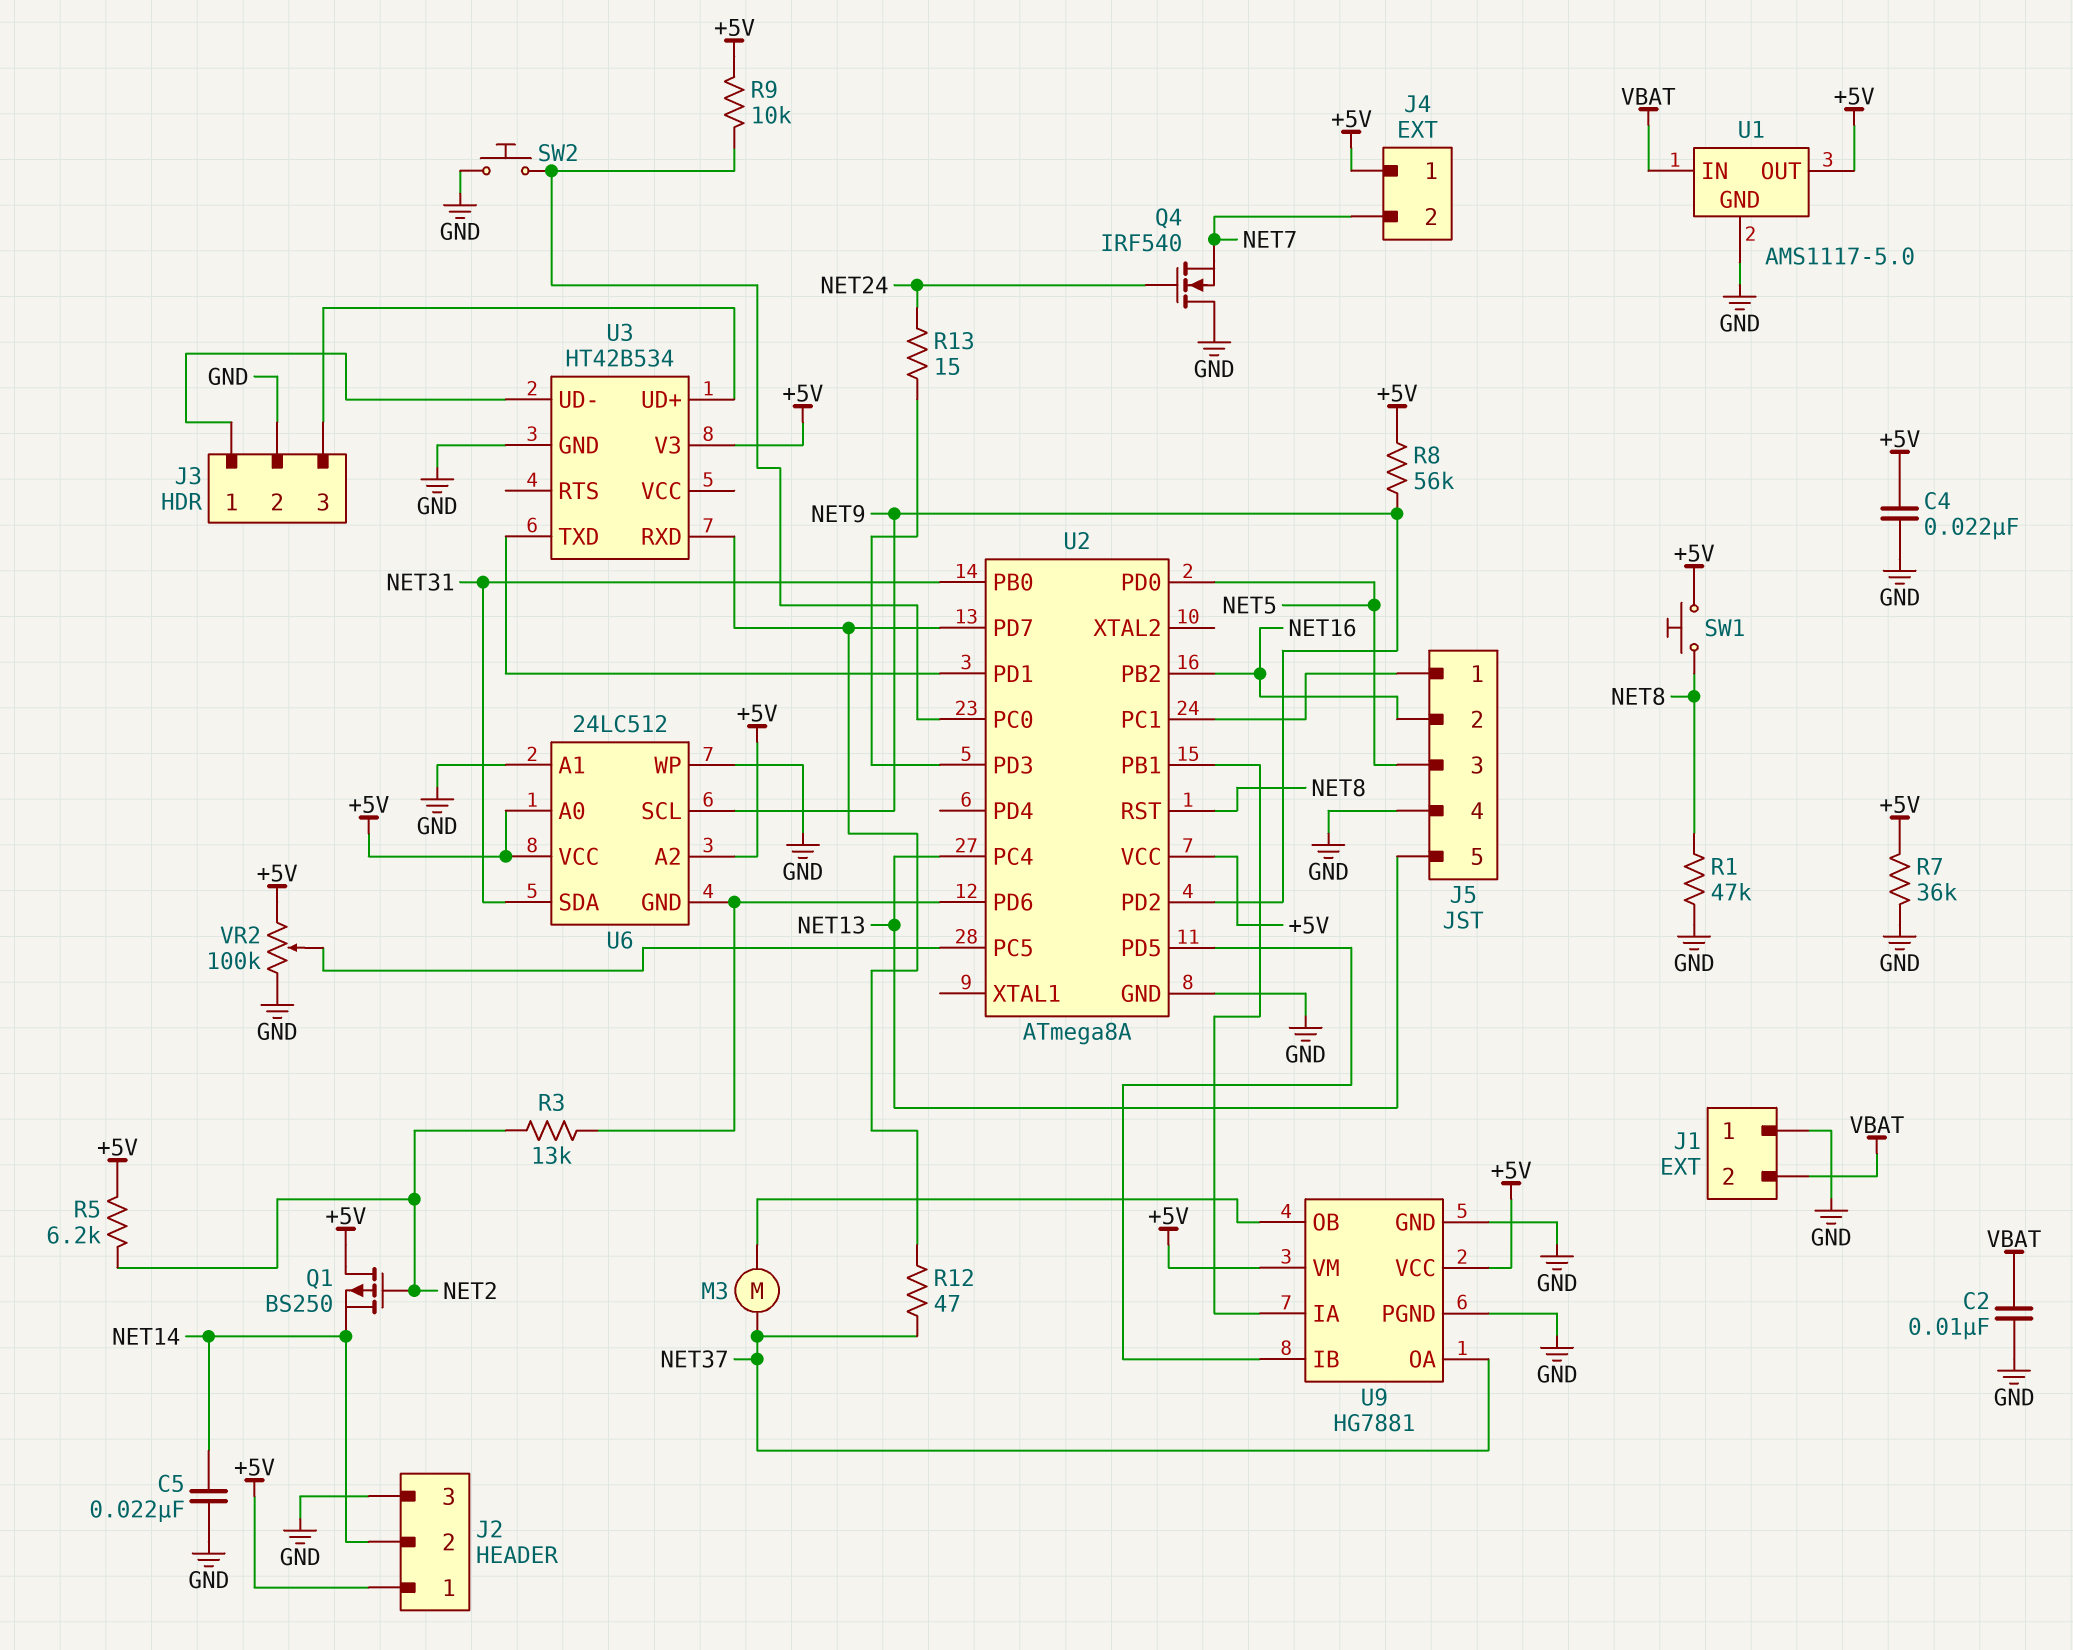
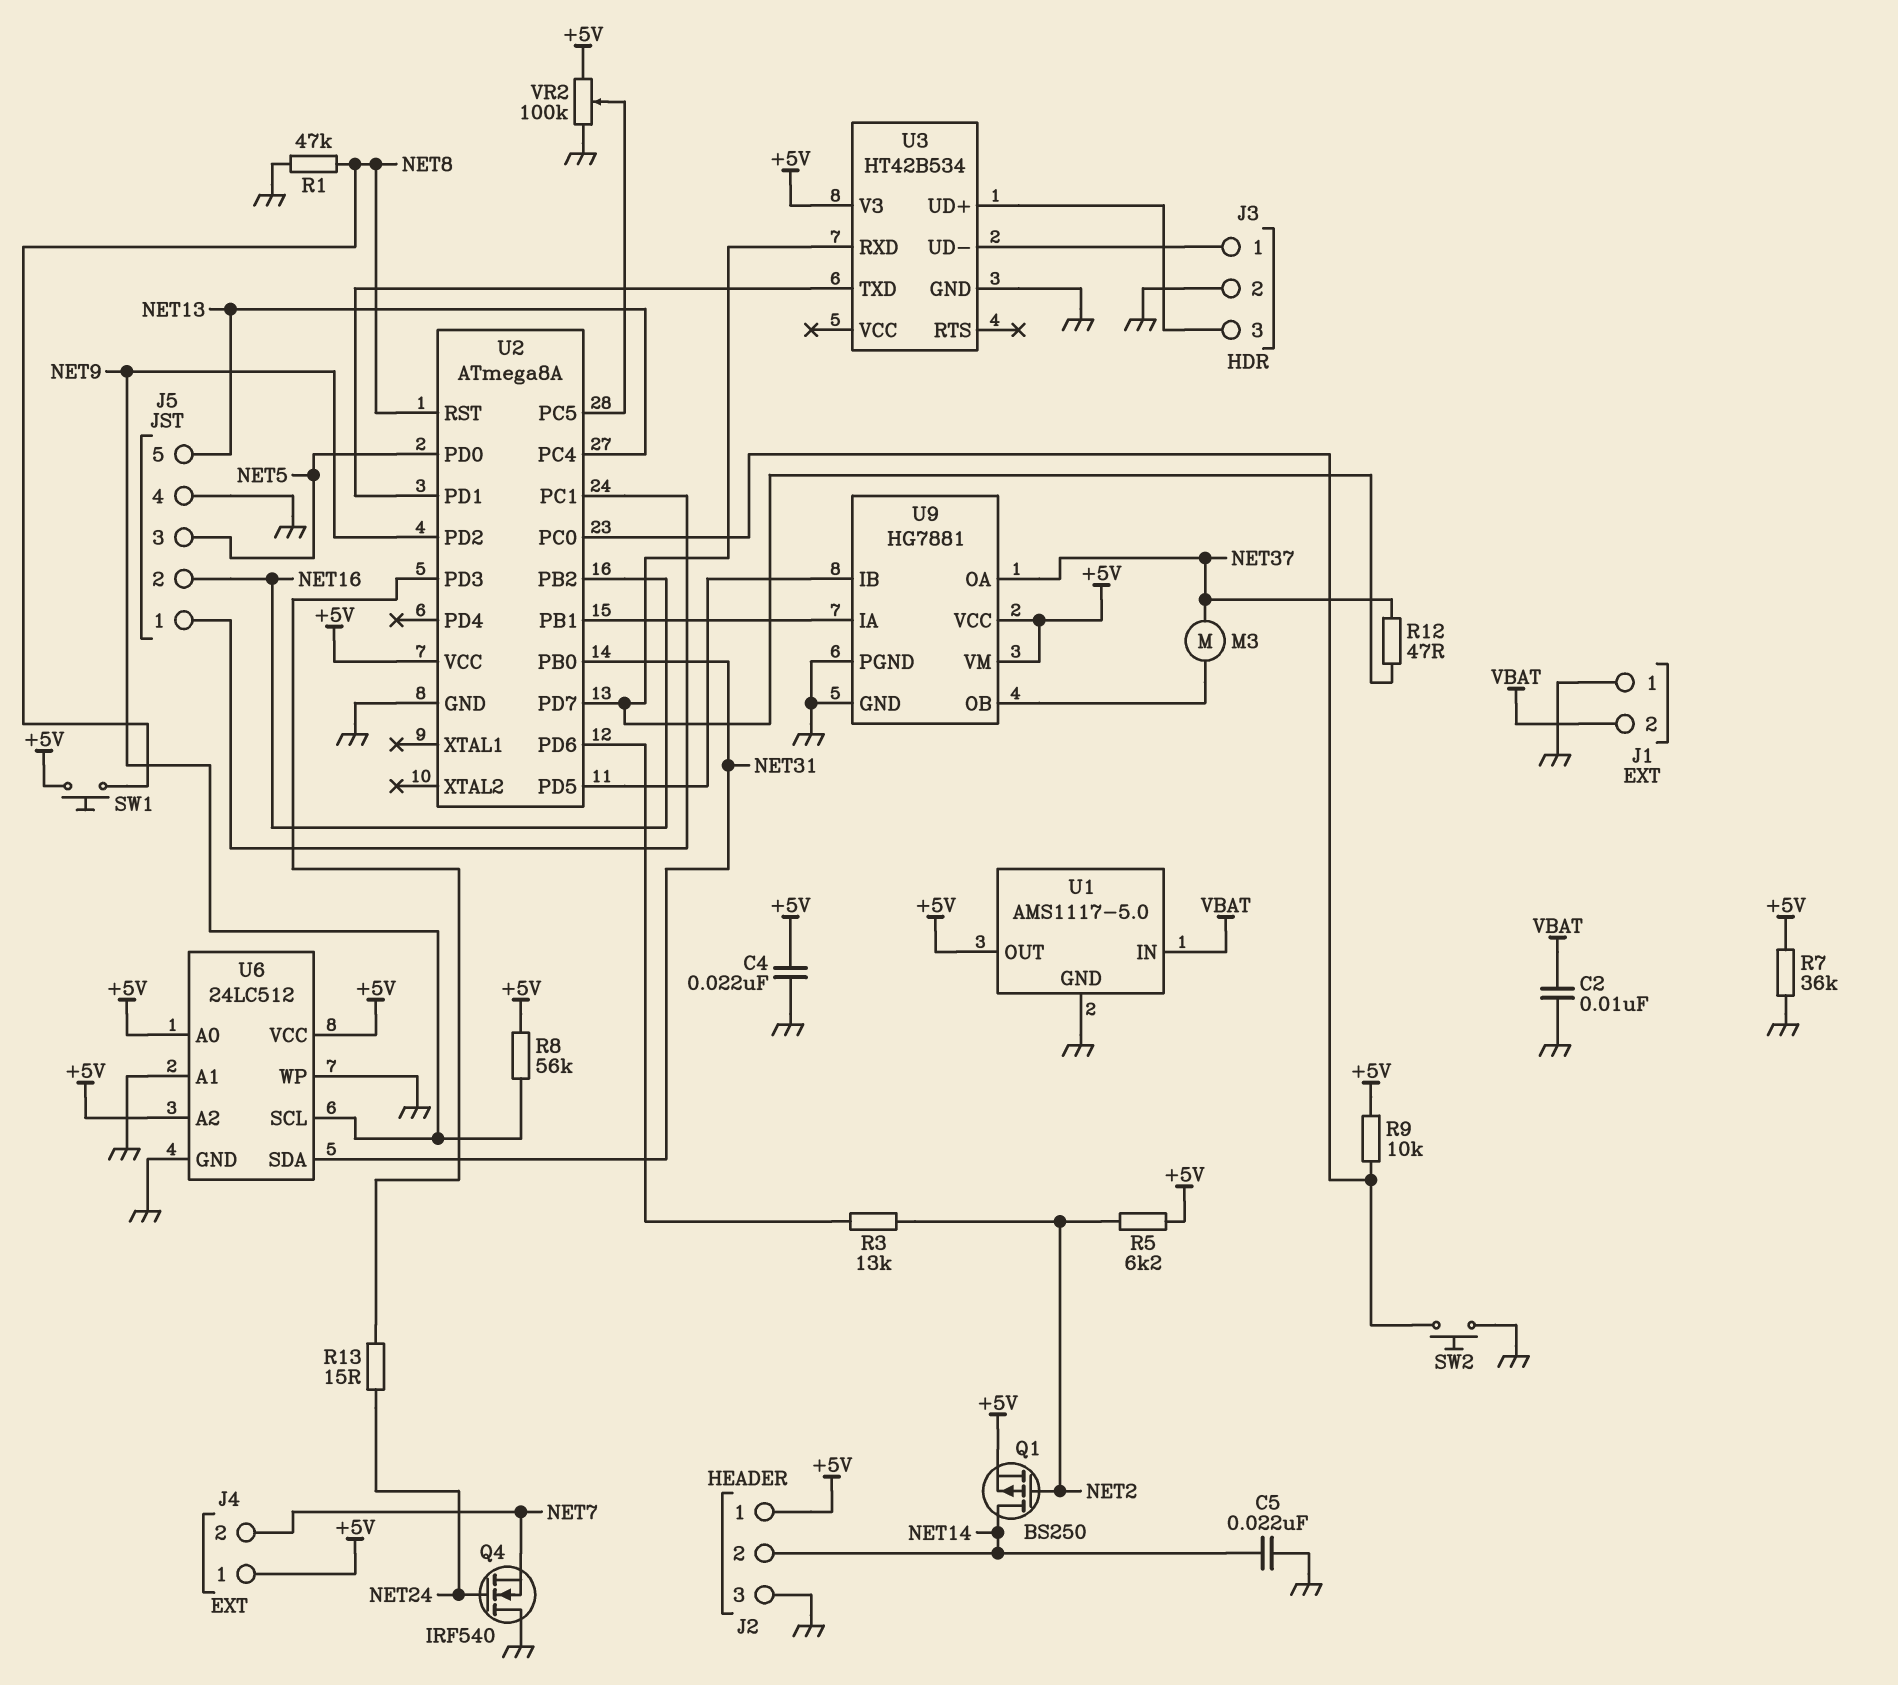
Q1: PMOS BS250 (G NET2, D +5V, S NET14) -> PMOS BS250 (G NET2, D NET14, S +5V)
U6 pin GND: U2/PD6 -> GND

